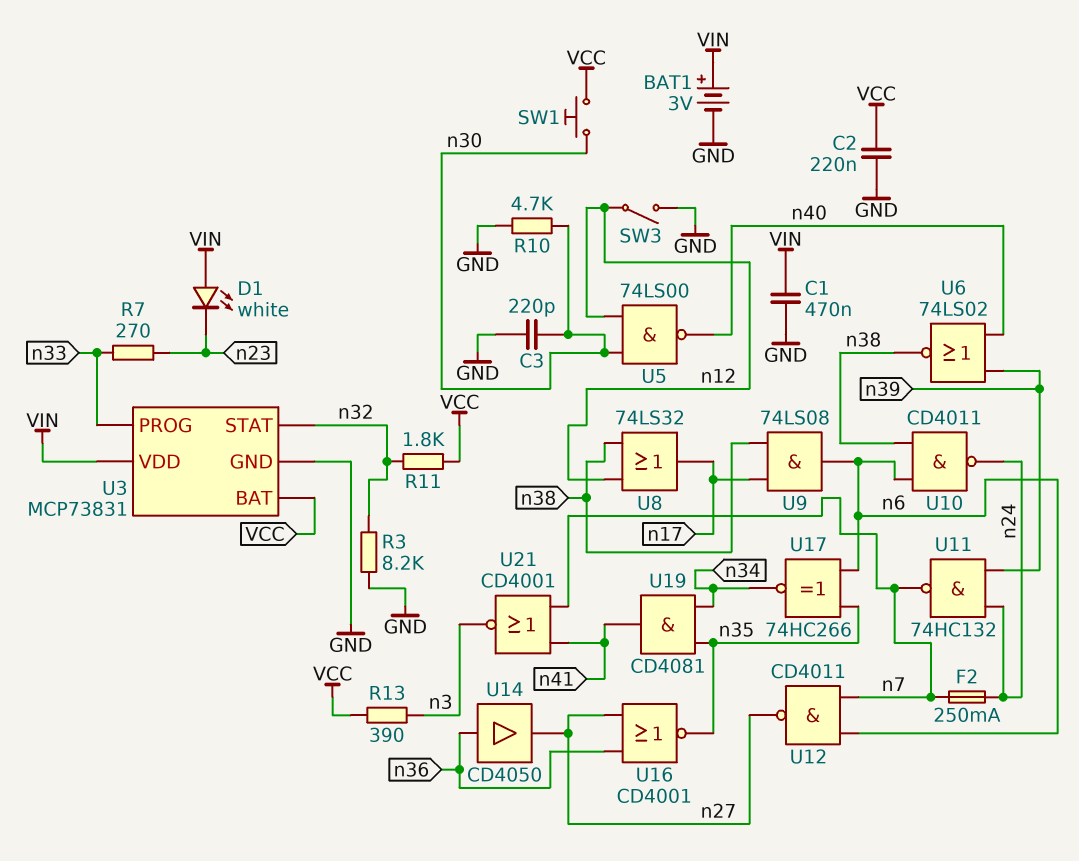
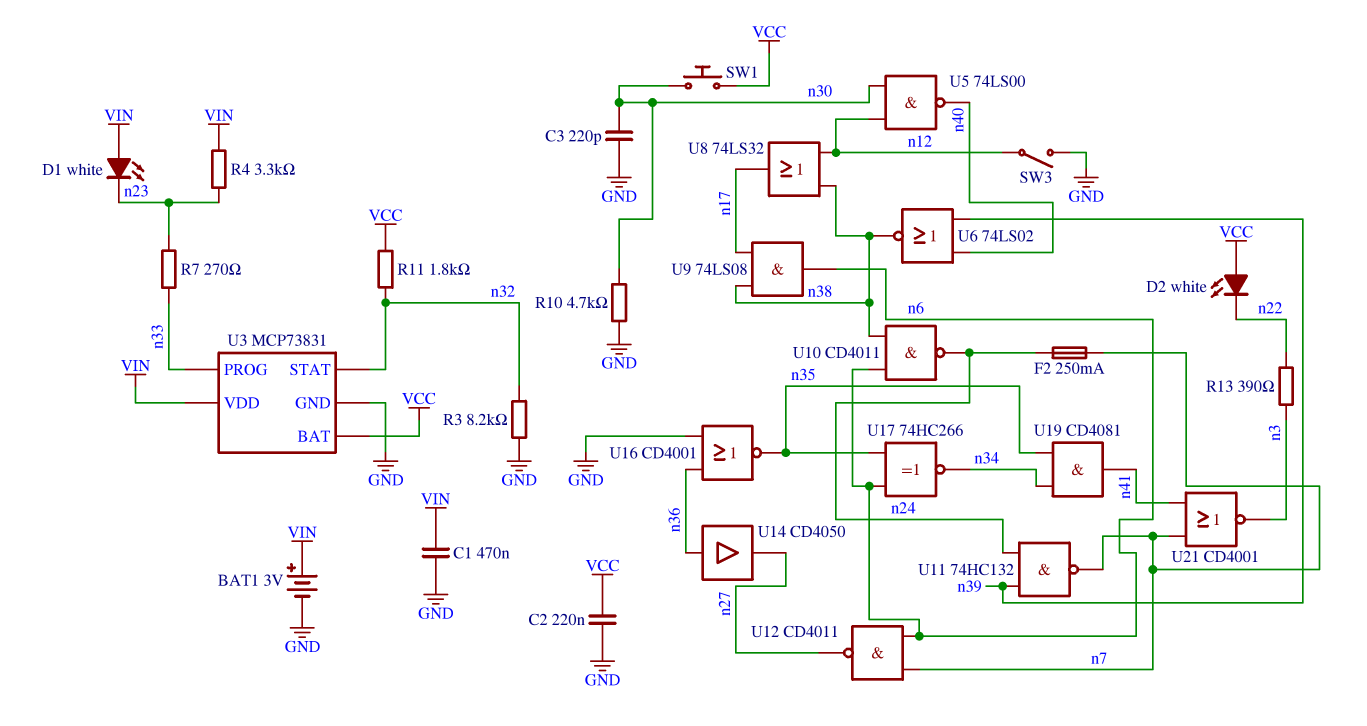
D2: none -> LED white (A VCC, K n22)
R4: none -> 3.3k (VIN, n23)
R13: 390 (VCC, n3) -> 390 (n3, n22)
U16: NOR CD4001 (in n27, in n36, out n35) -> NOR CD4001 (in GND, in n36, out n35)

